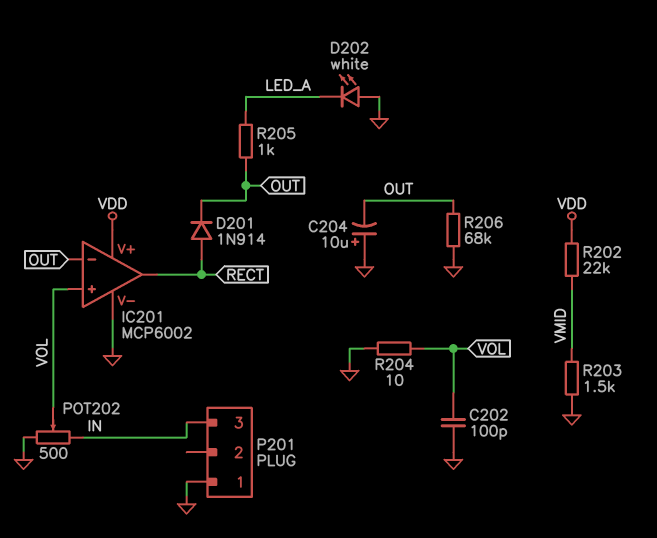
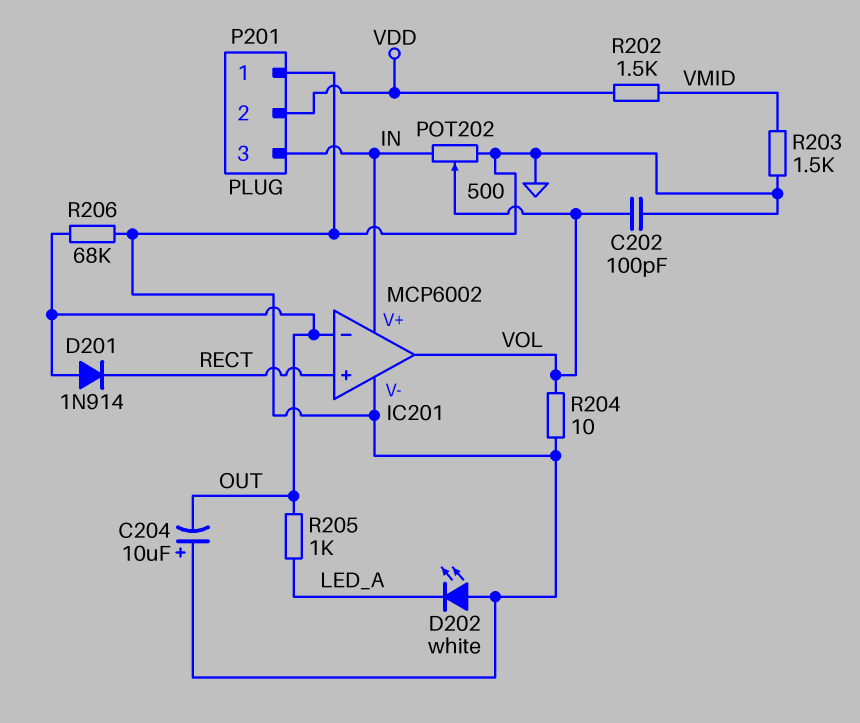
D201: diode 1N914 (A RECT, K OUT) -> diode 1N914 (A OUT, K RECT)
IC201 pin V+: VDD -> IN
IC201 pin in+: VOL -> RECT
IC201 pin out: RECT -> VOL
P201 pin 2: none -> VDD
R202: 22k (VDD, VMID) -> 1.5k (VDD, VMID)

